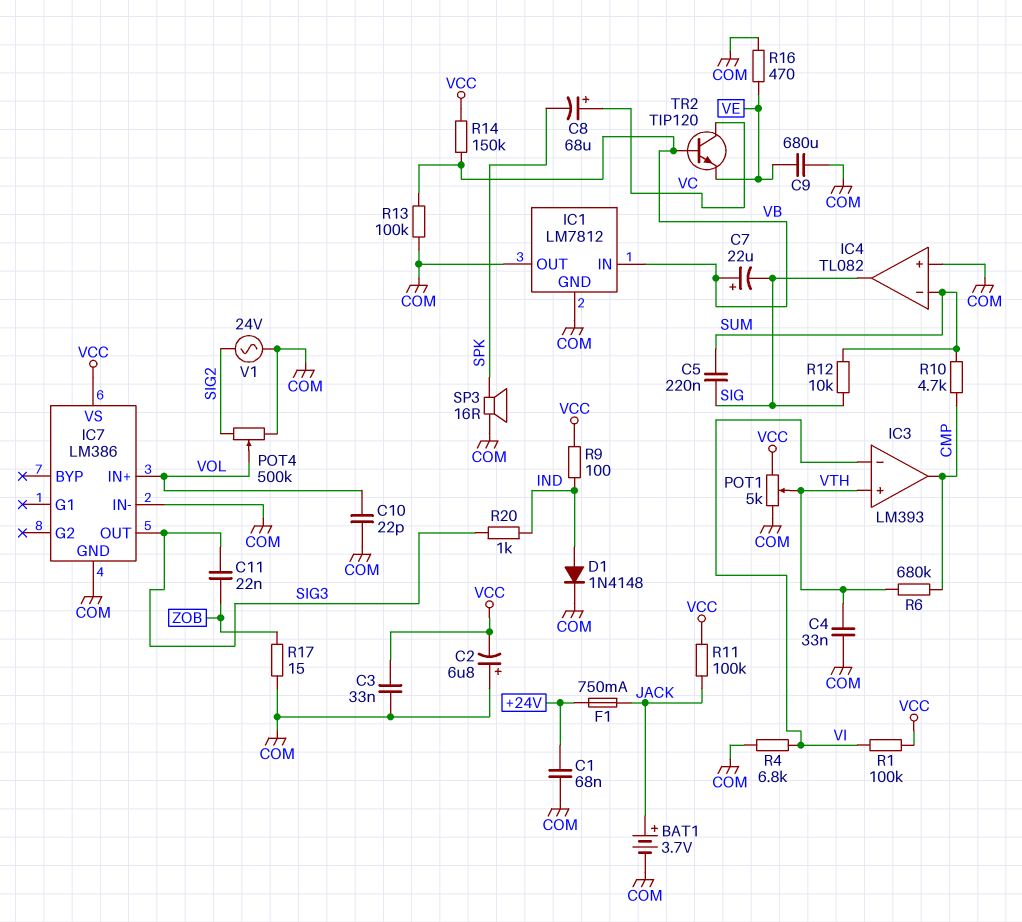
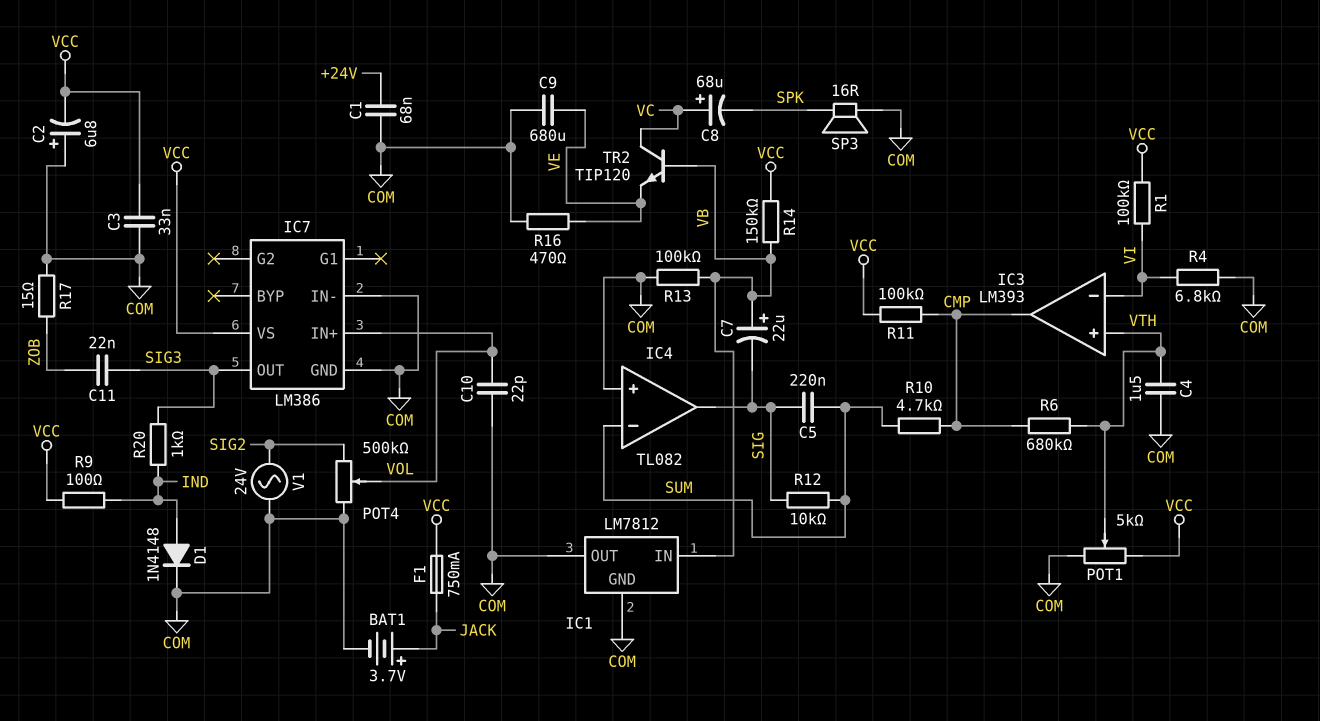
C4: 33nF (COM, VTH) -> 1.5uF (COM, VTH)
F1: 750mA (+24V, JACK) -> 750mA (JACK, VCC)
R11: 100k (JACK, VCC) -> 100k (CMP, VCC)

